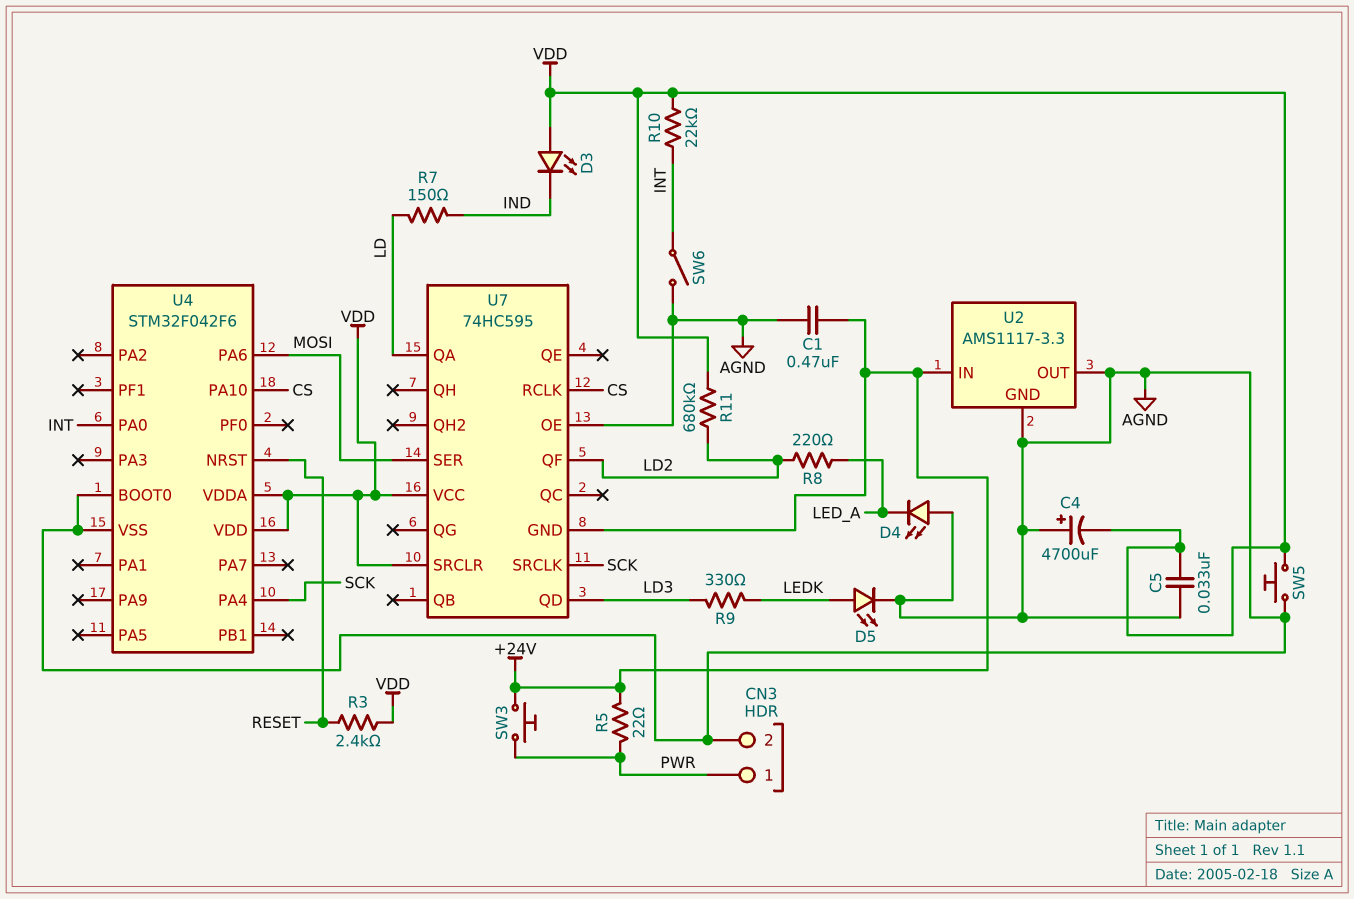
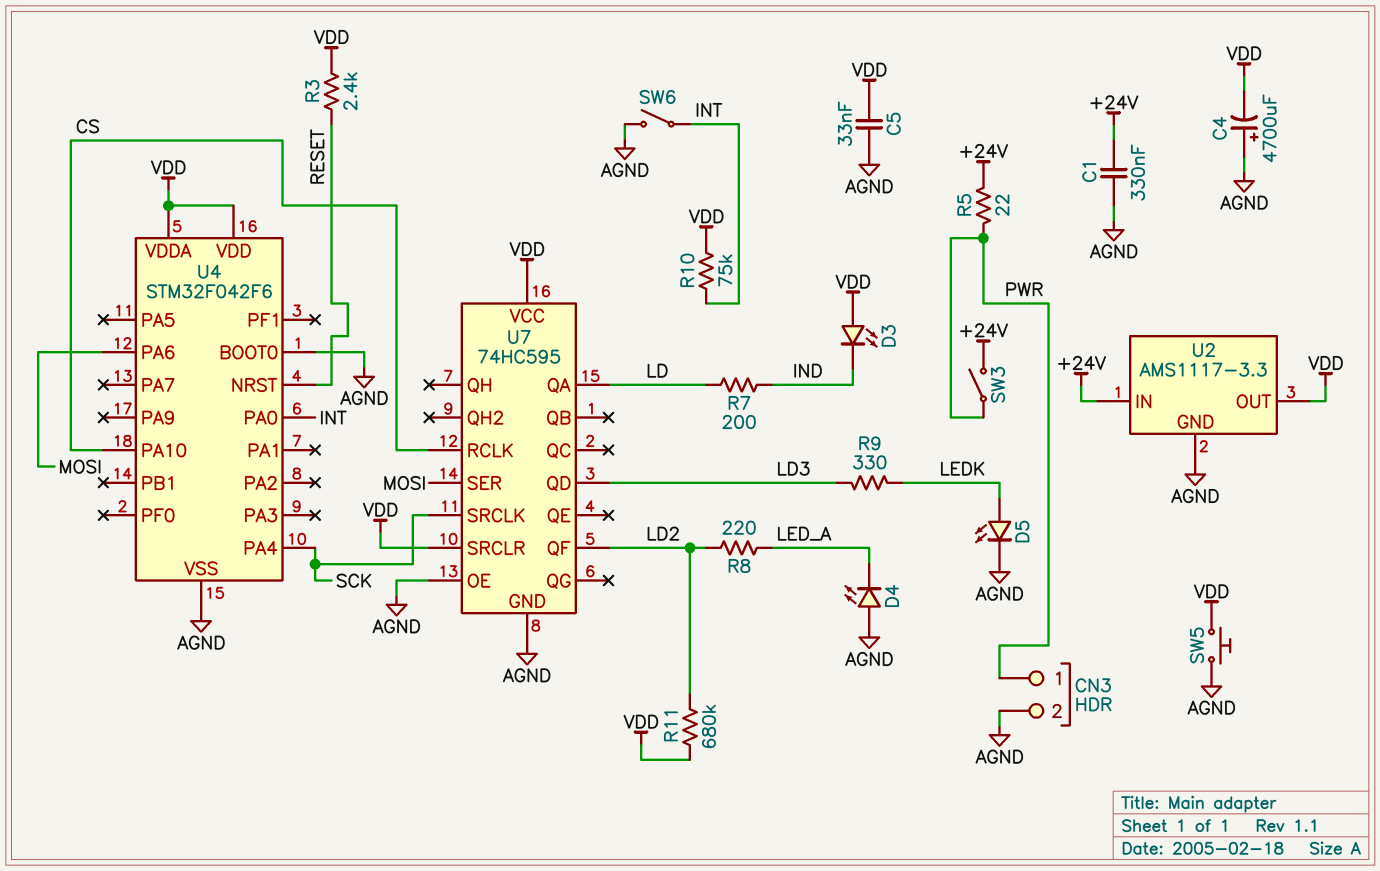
C1: 470nF (+24V, AGND) -> 330nF (+24V, AGND)
R7: 150 (IND, LD) -> 200 (IND, LD)
R10: 22k (INT, VDD) -> 75k (INT, VDD)
SW3: button (+24V, PWR) -> switch (+24V, PWR)
U2 pin OUT: AGND -> VDD
U7 pin GND: +24V -> AGND

